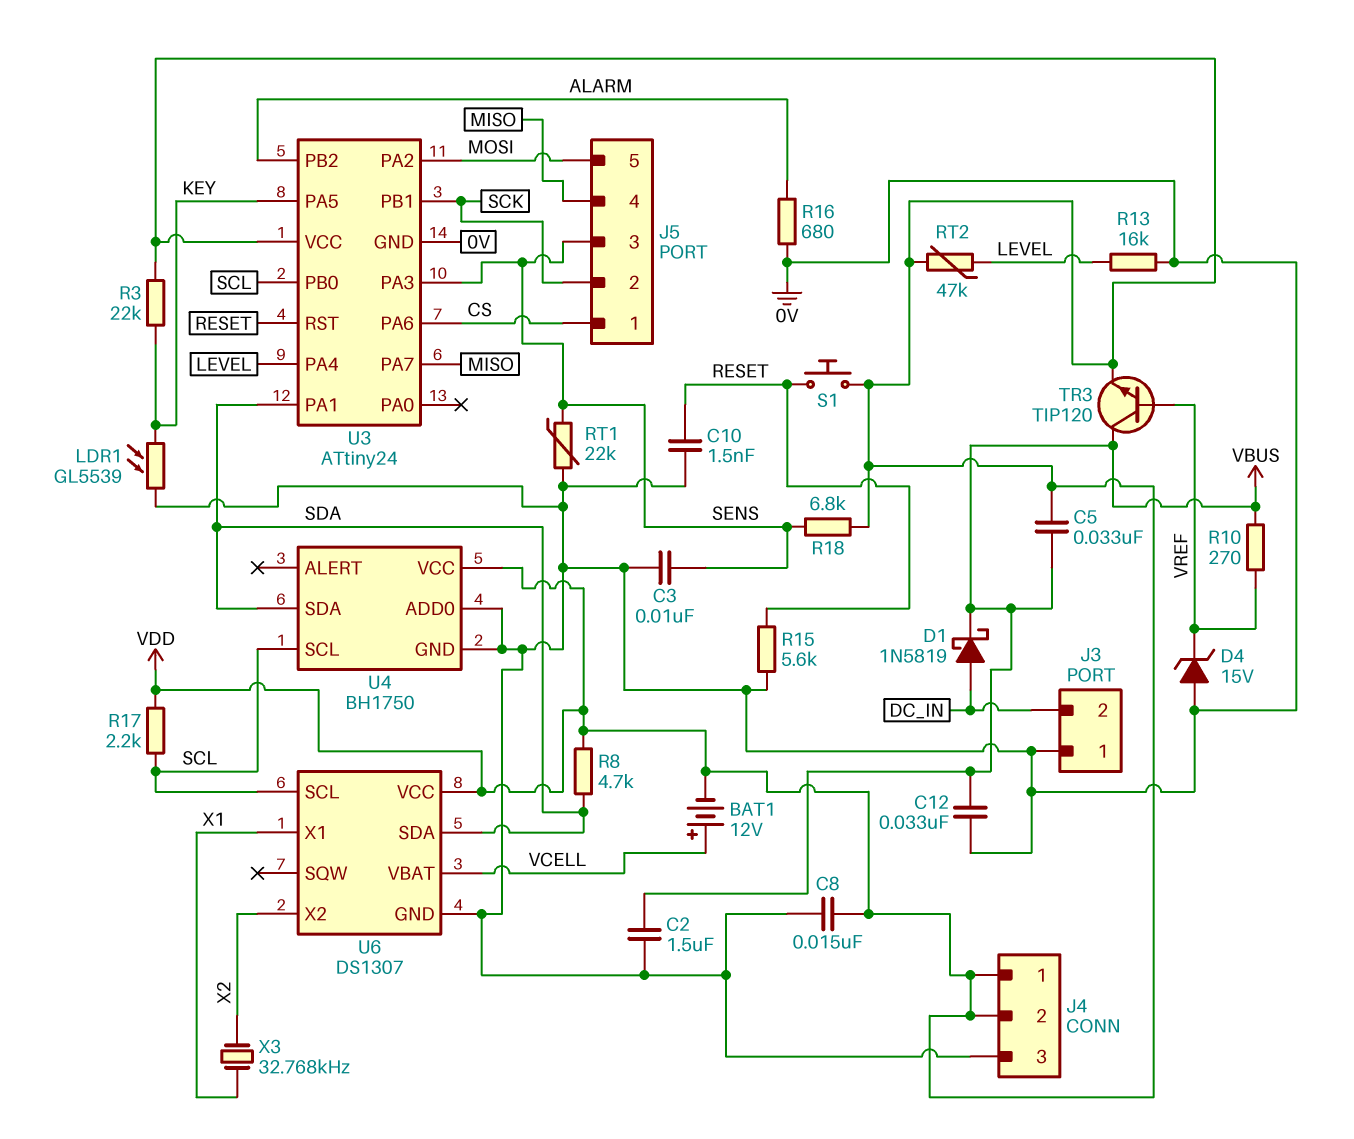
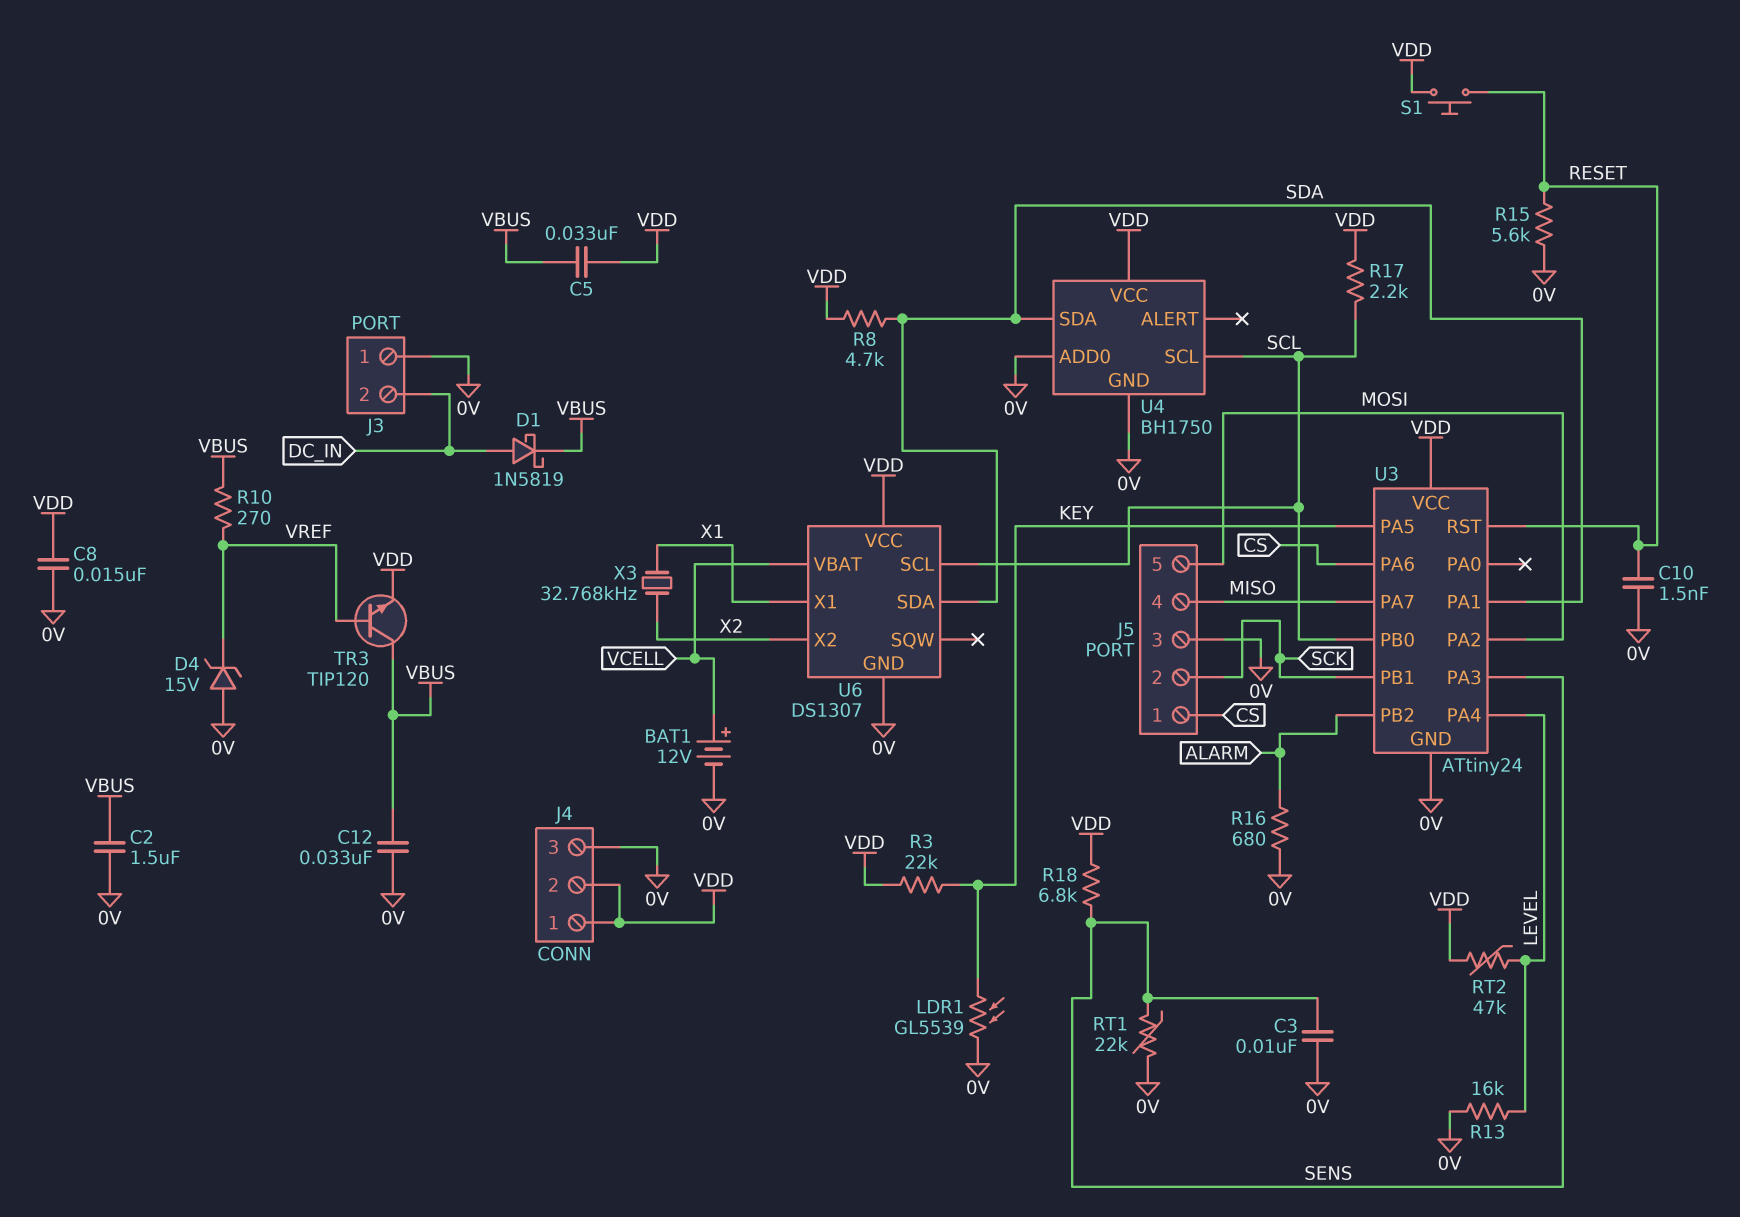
BAT1: 12V (plus VCELL, minus VDD) -> 12V (plus VCELL, minus 0V)
J5 pin 3: SENS -> 0V

